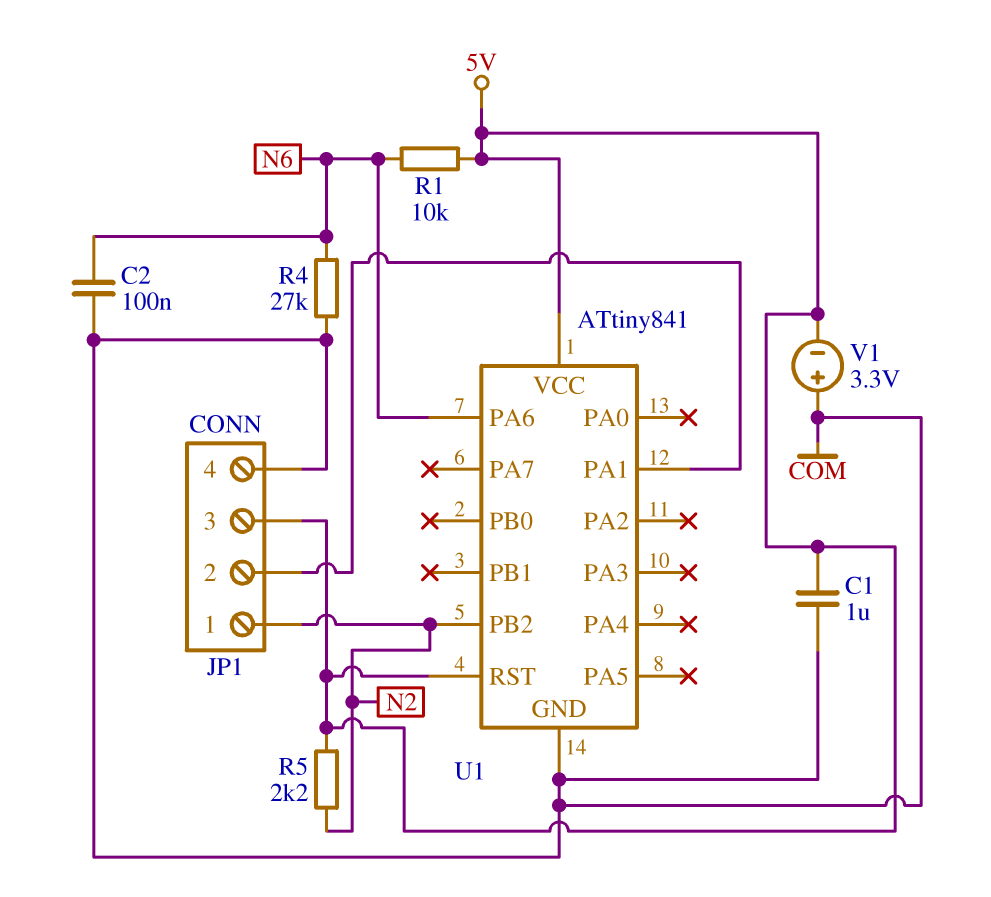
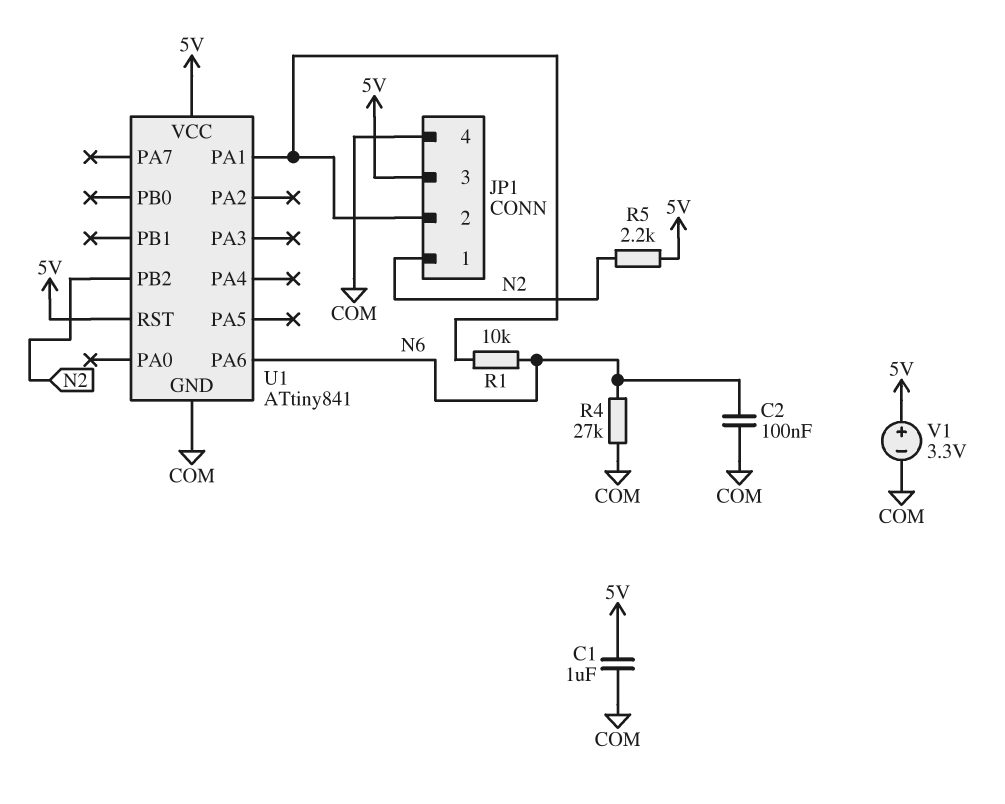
R1: 10k (5V, N6) -> 10k (JP1/2, N6)
V1: 3.3V (plus COM, minus 5V) -> 3.3V (plus 5V, minus COM)

